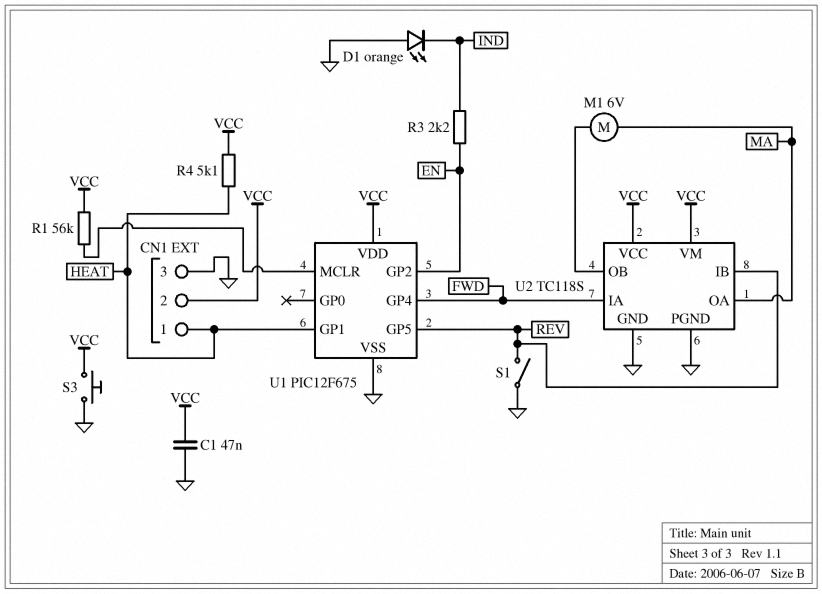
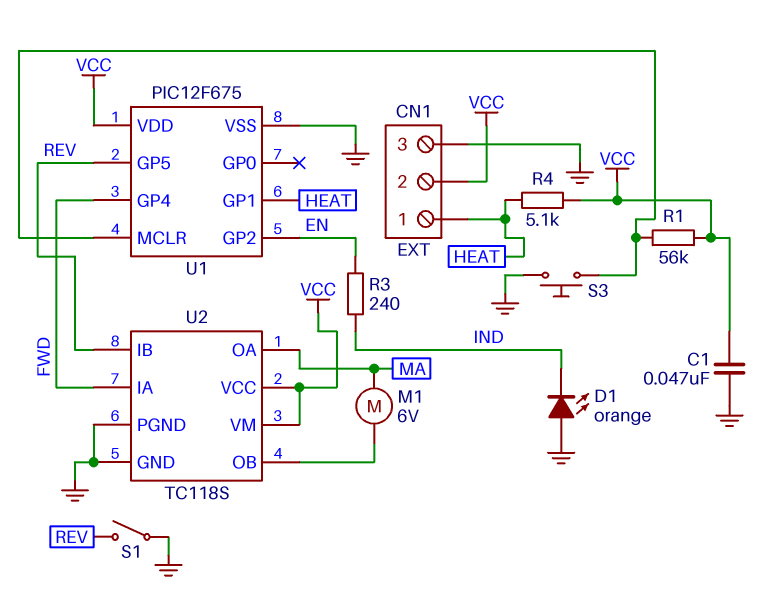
R3: 2.2k (EN, IND) -> 240 (EN, IND)
S3: button (GND, VCC) -> button (GND, U1/MCLR)

